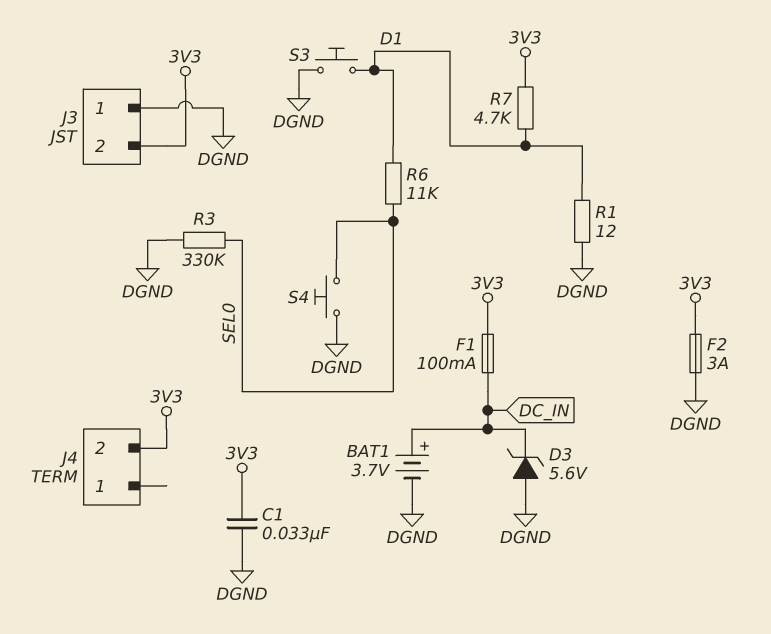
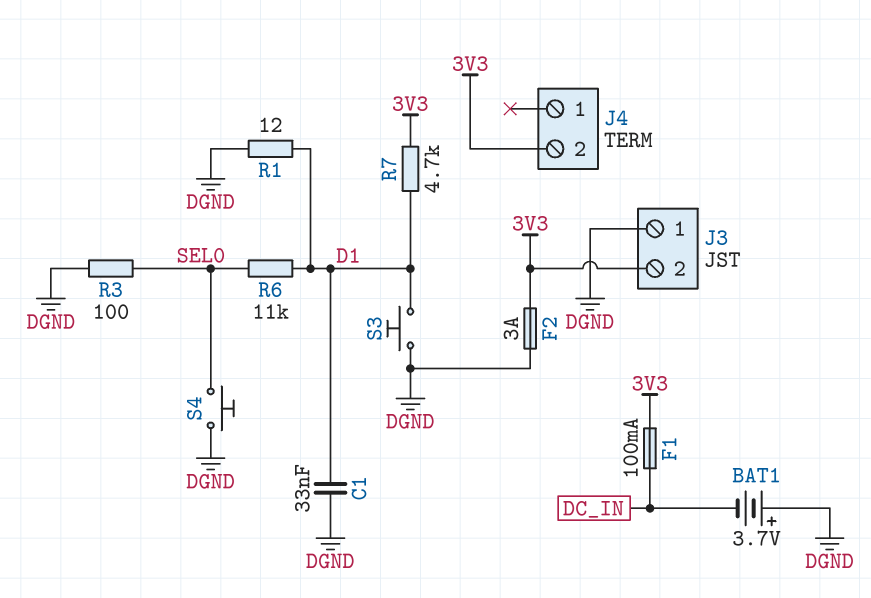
BAT1: 3.7V (plus DC_IN, minus DGND) -> 3.7V (plus DGND, minus DC_IN)
C1: 33nF (3V3, DGND) -> 33nF (D1, DGND)
D3: zener 5.6V (A DGND, K DC_IN) -> none
R3: 330k (DGND, SEL0) -> 100 (DGND, SEL0)

